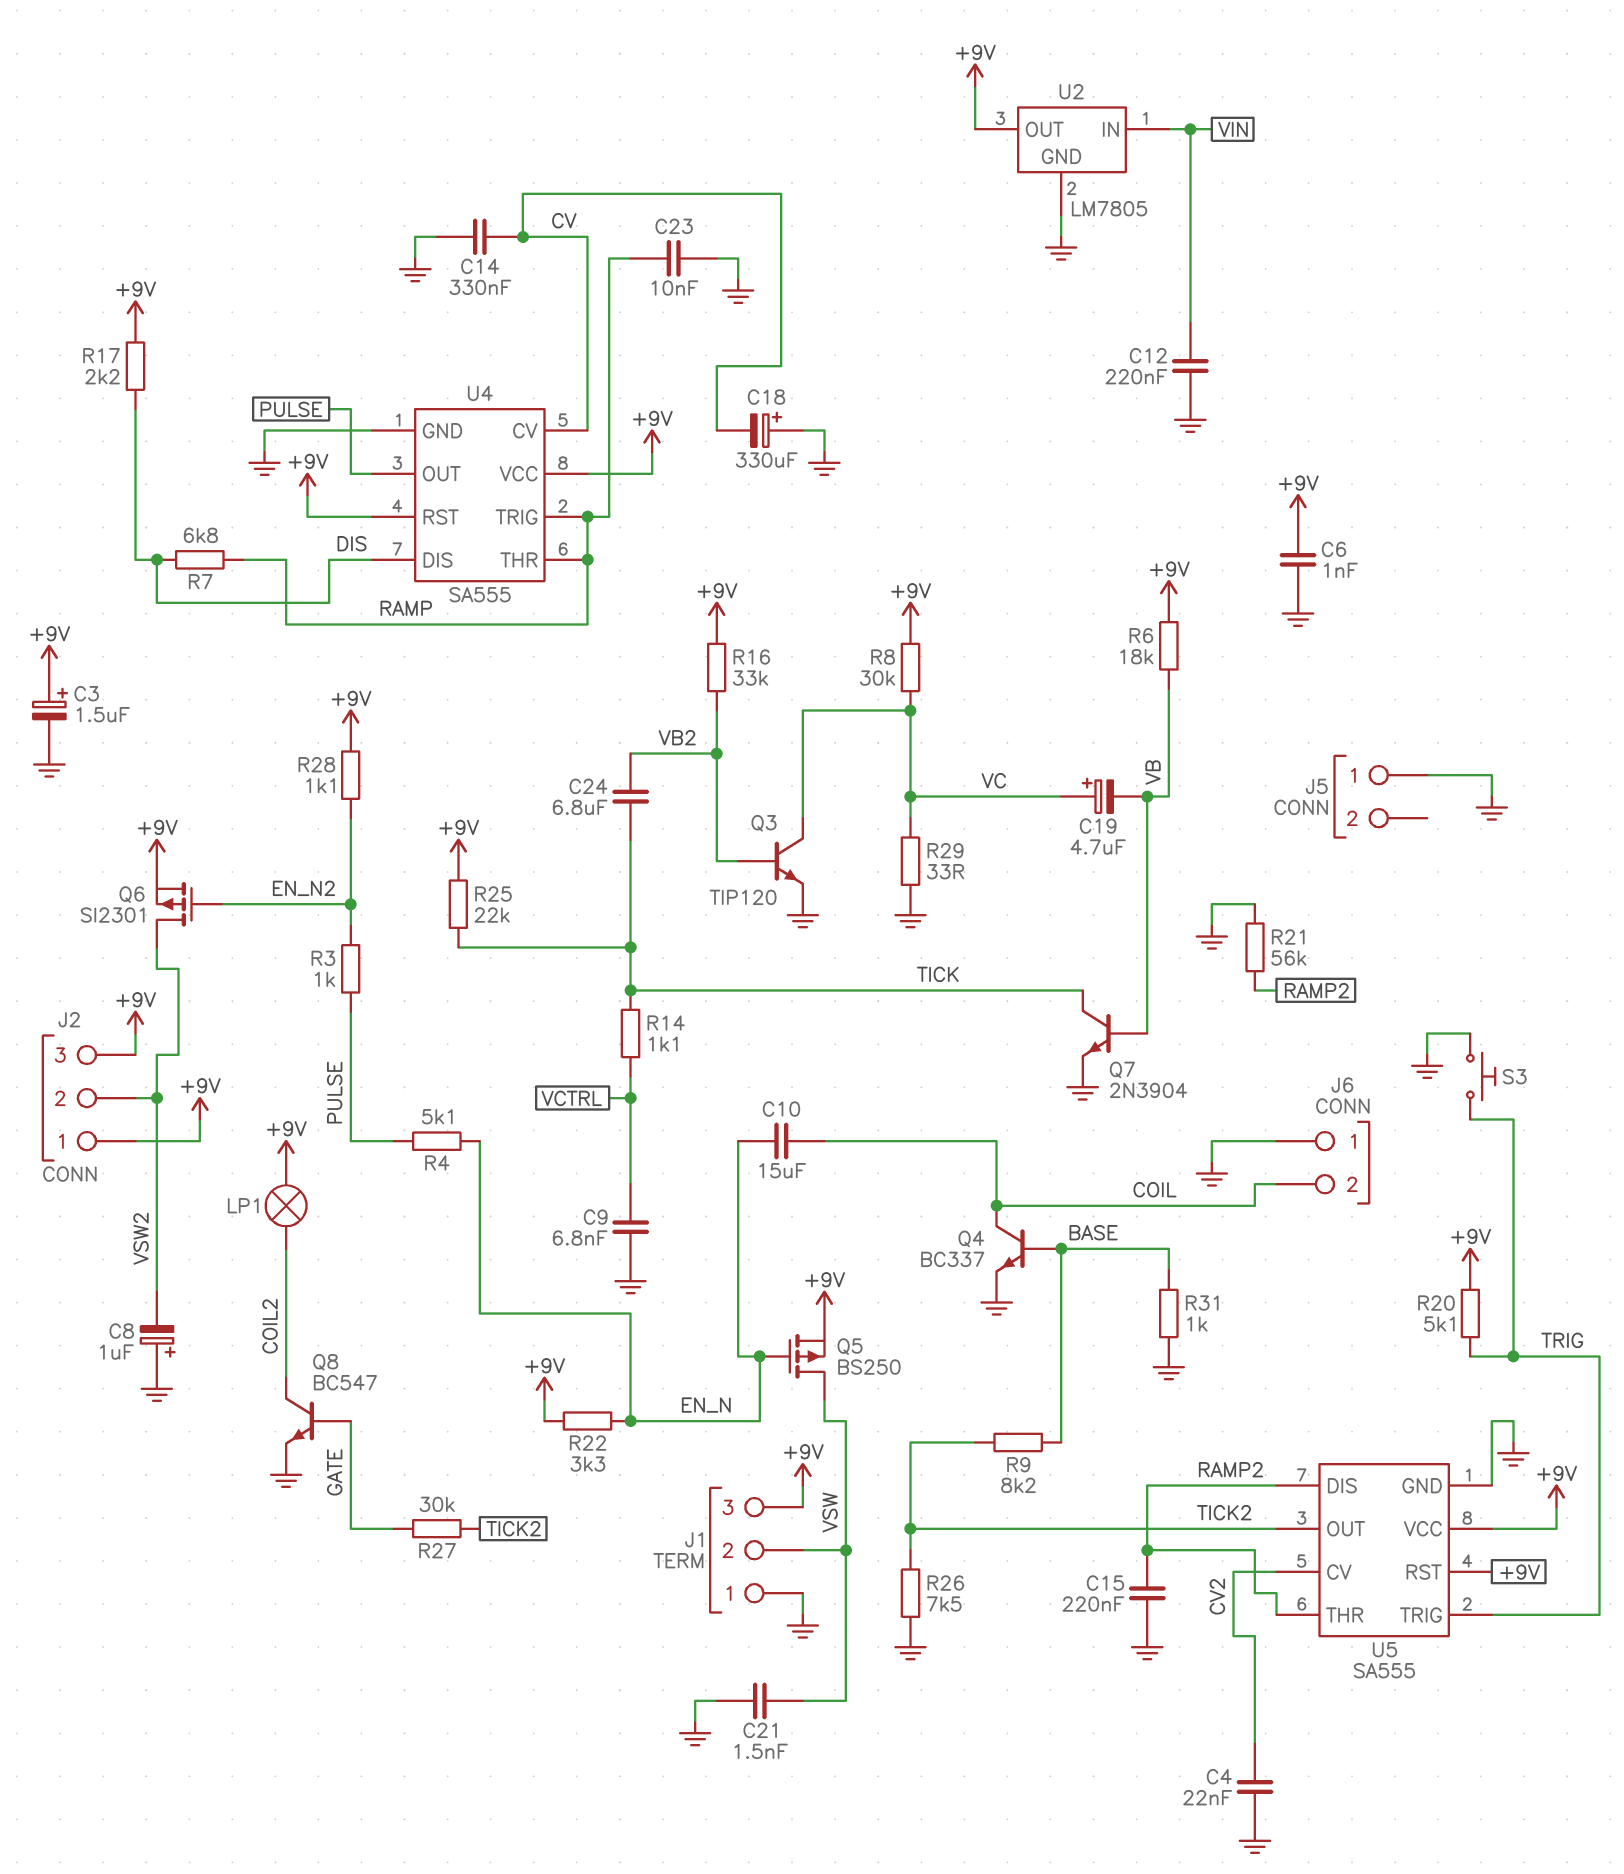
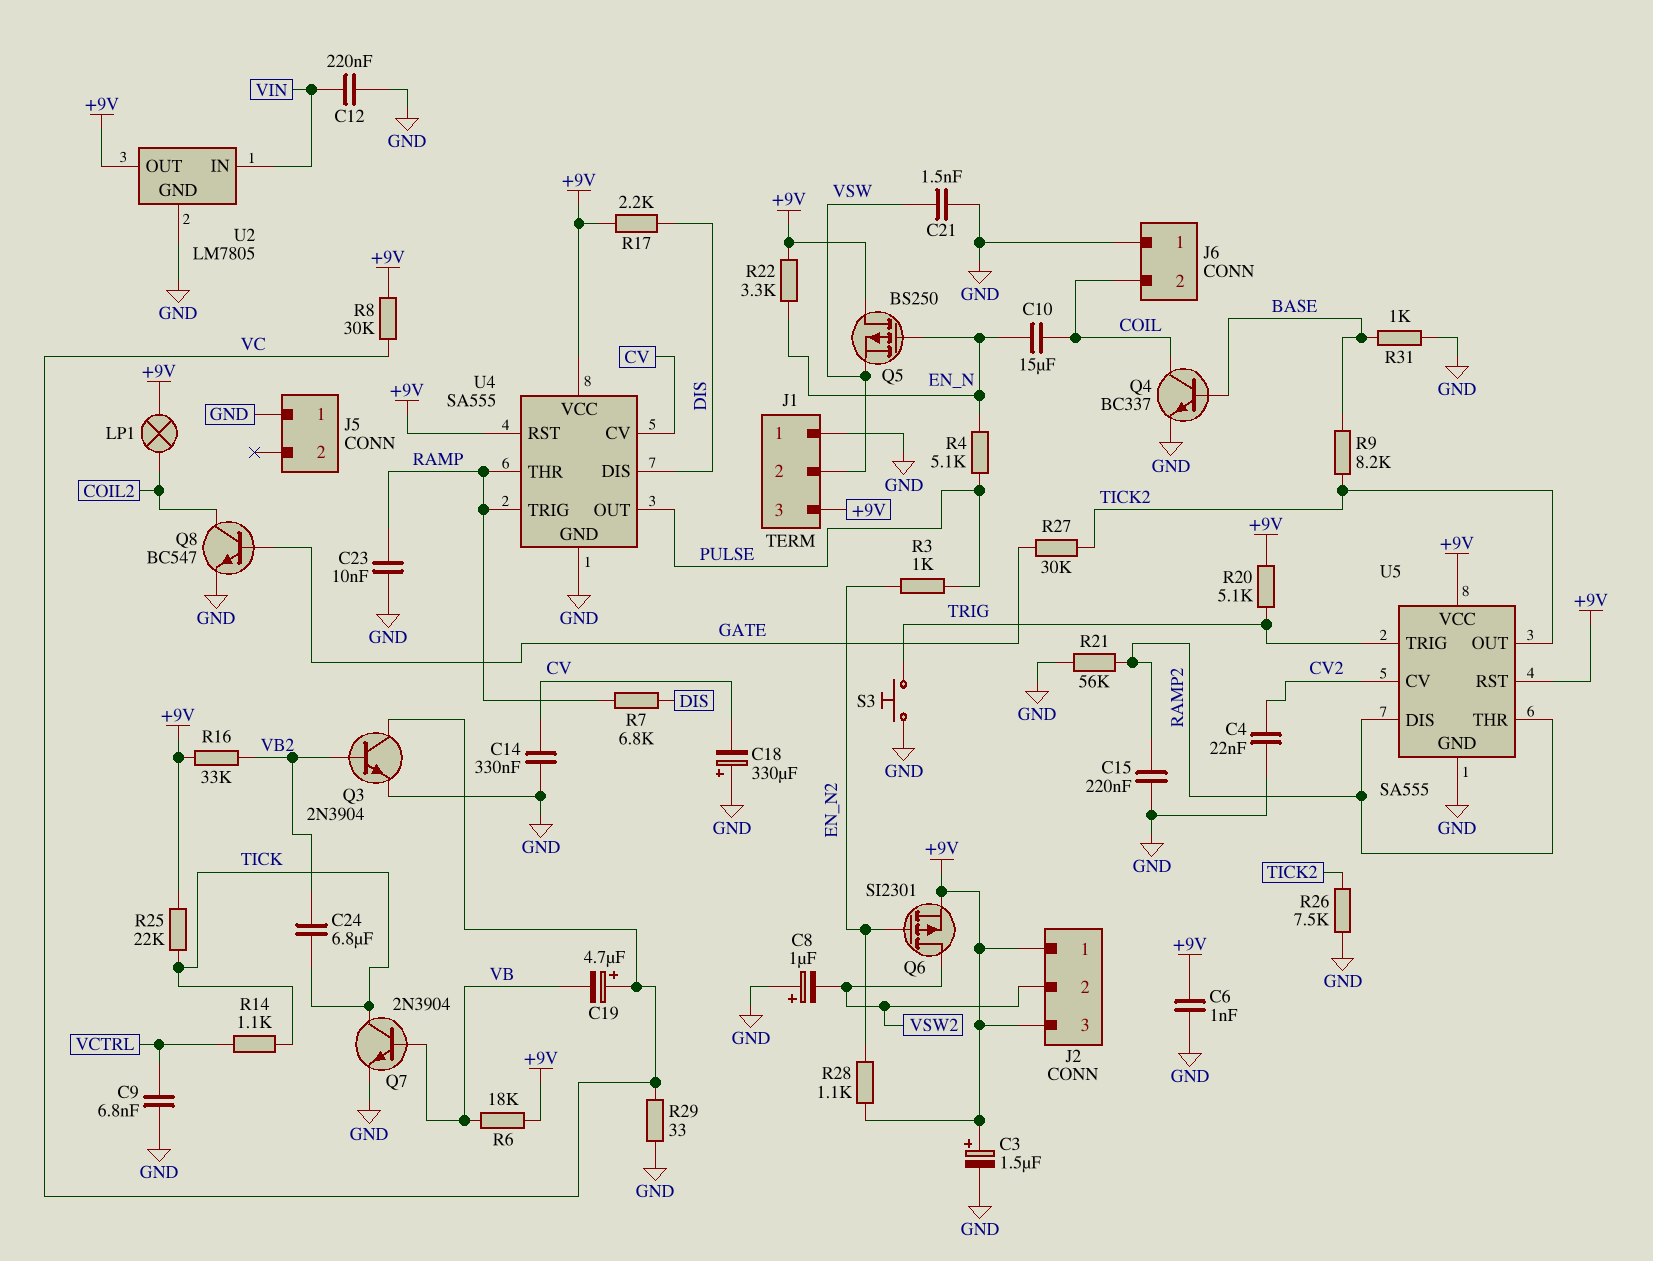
Q3: NPN TIP120 (B VB2, C VC, E GND) -> NPN 2N3904 (B VB2, C VC, E GND)
Q5: PMOS BS250 (G EN_N, D VSW, S +9V) -> PMOS BS250 (G EN_N, D +9V, S VSW)

